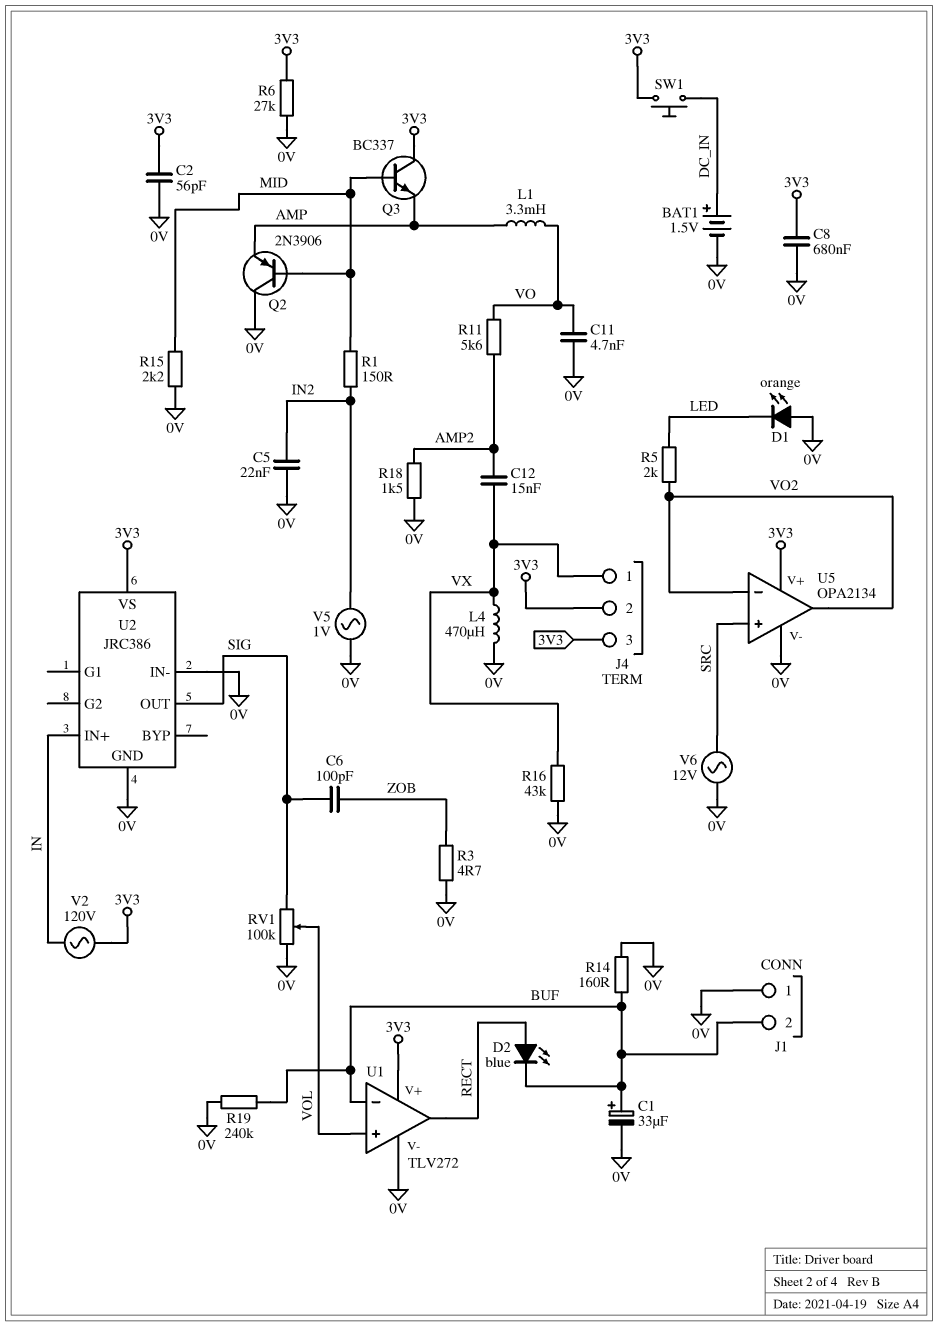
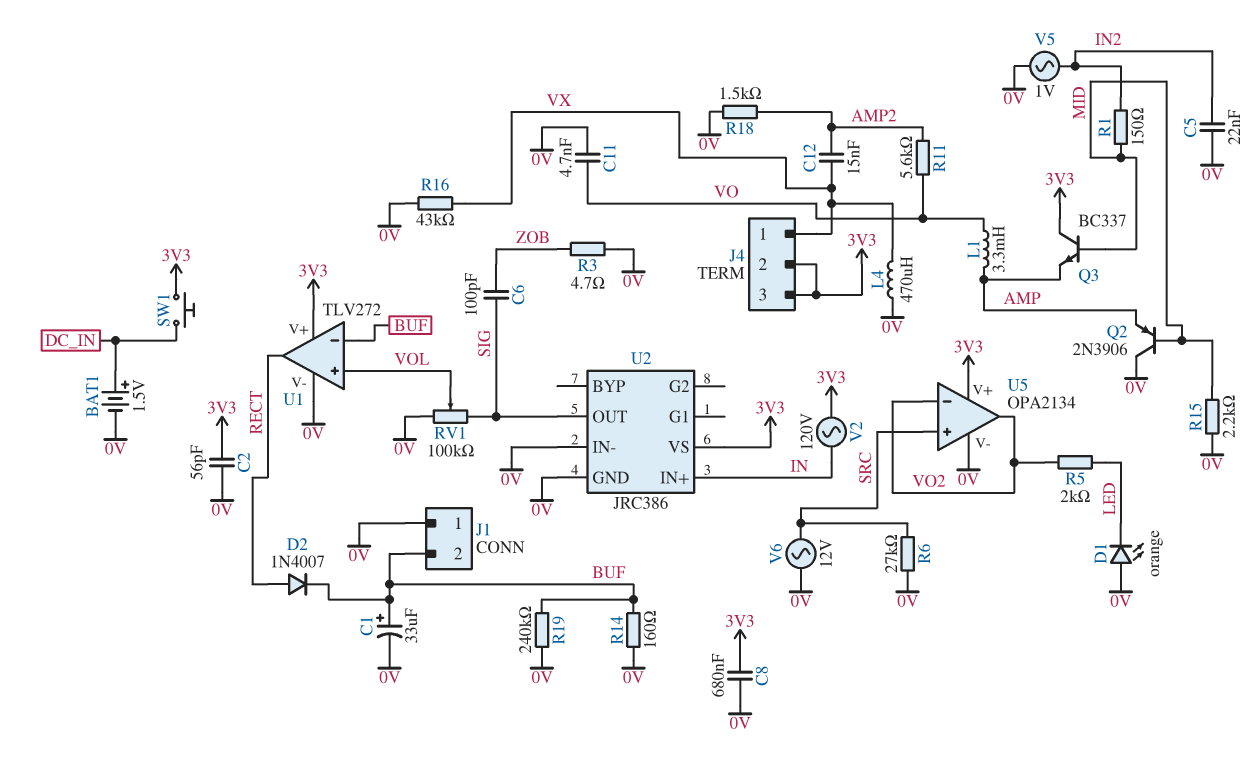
D2: LED blue (A RECT, K BUF) -> diode 1N4007 (A RECT, K BUF)
R6: 27k (0V, 3V3) -> 27k (0V, SRC)

